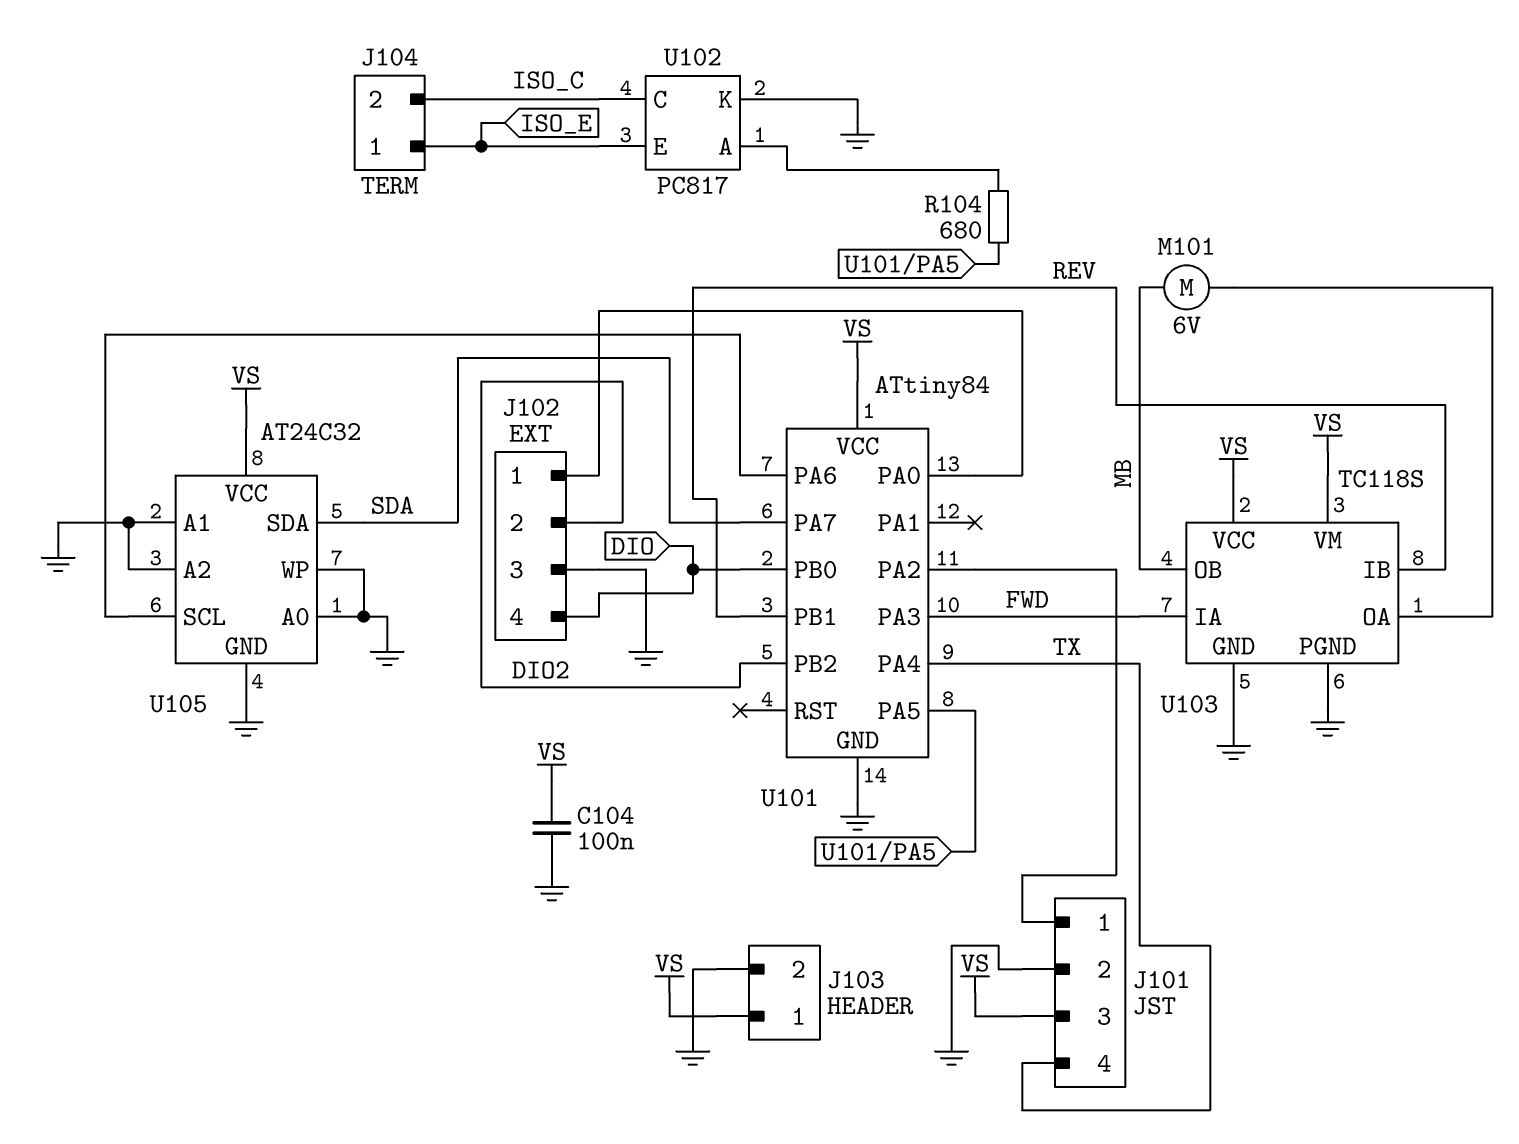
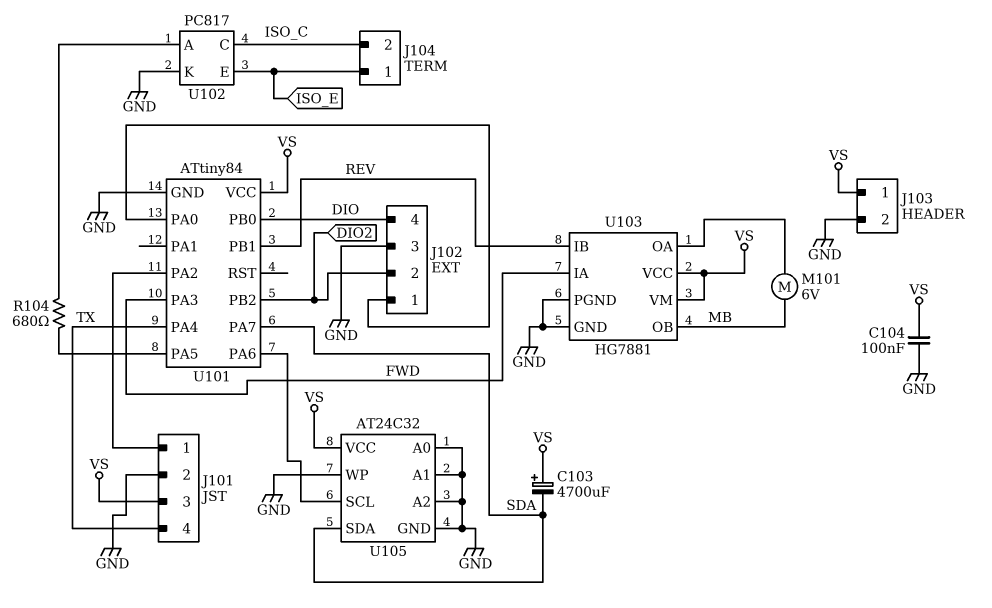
C103: none -> 4700uF (plus VS, minus SDA)
U103: TC118S -> HG7881

